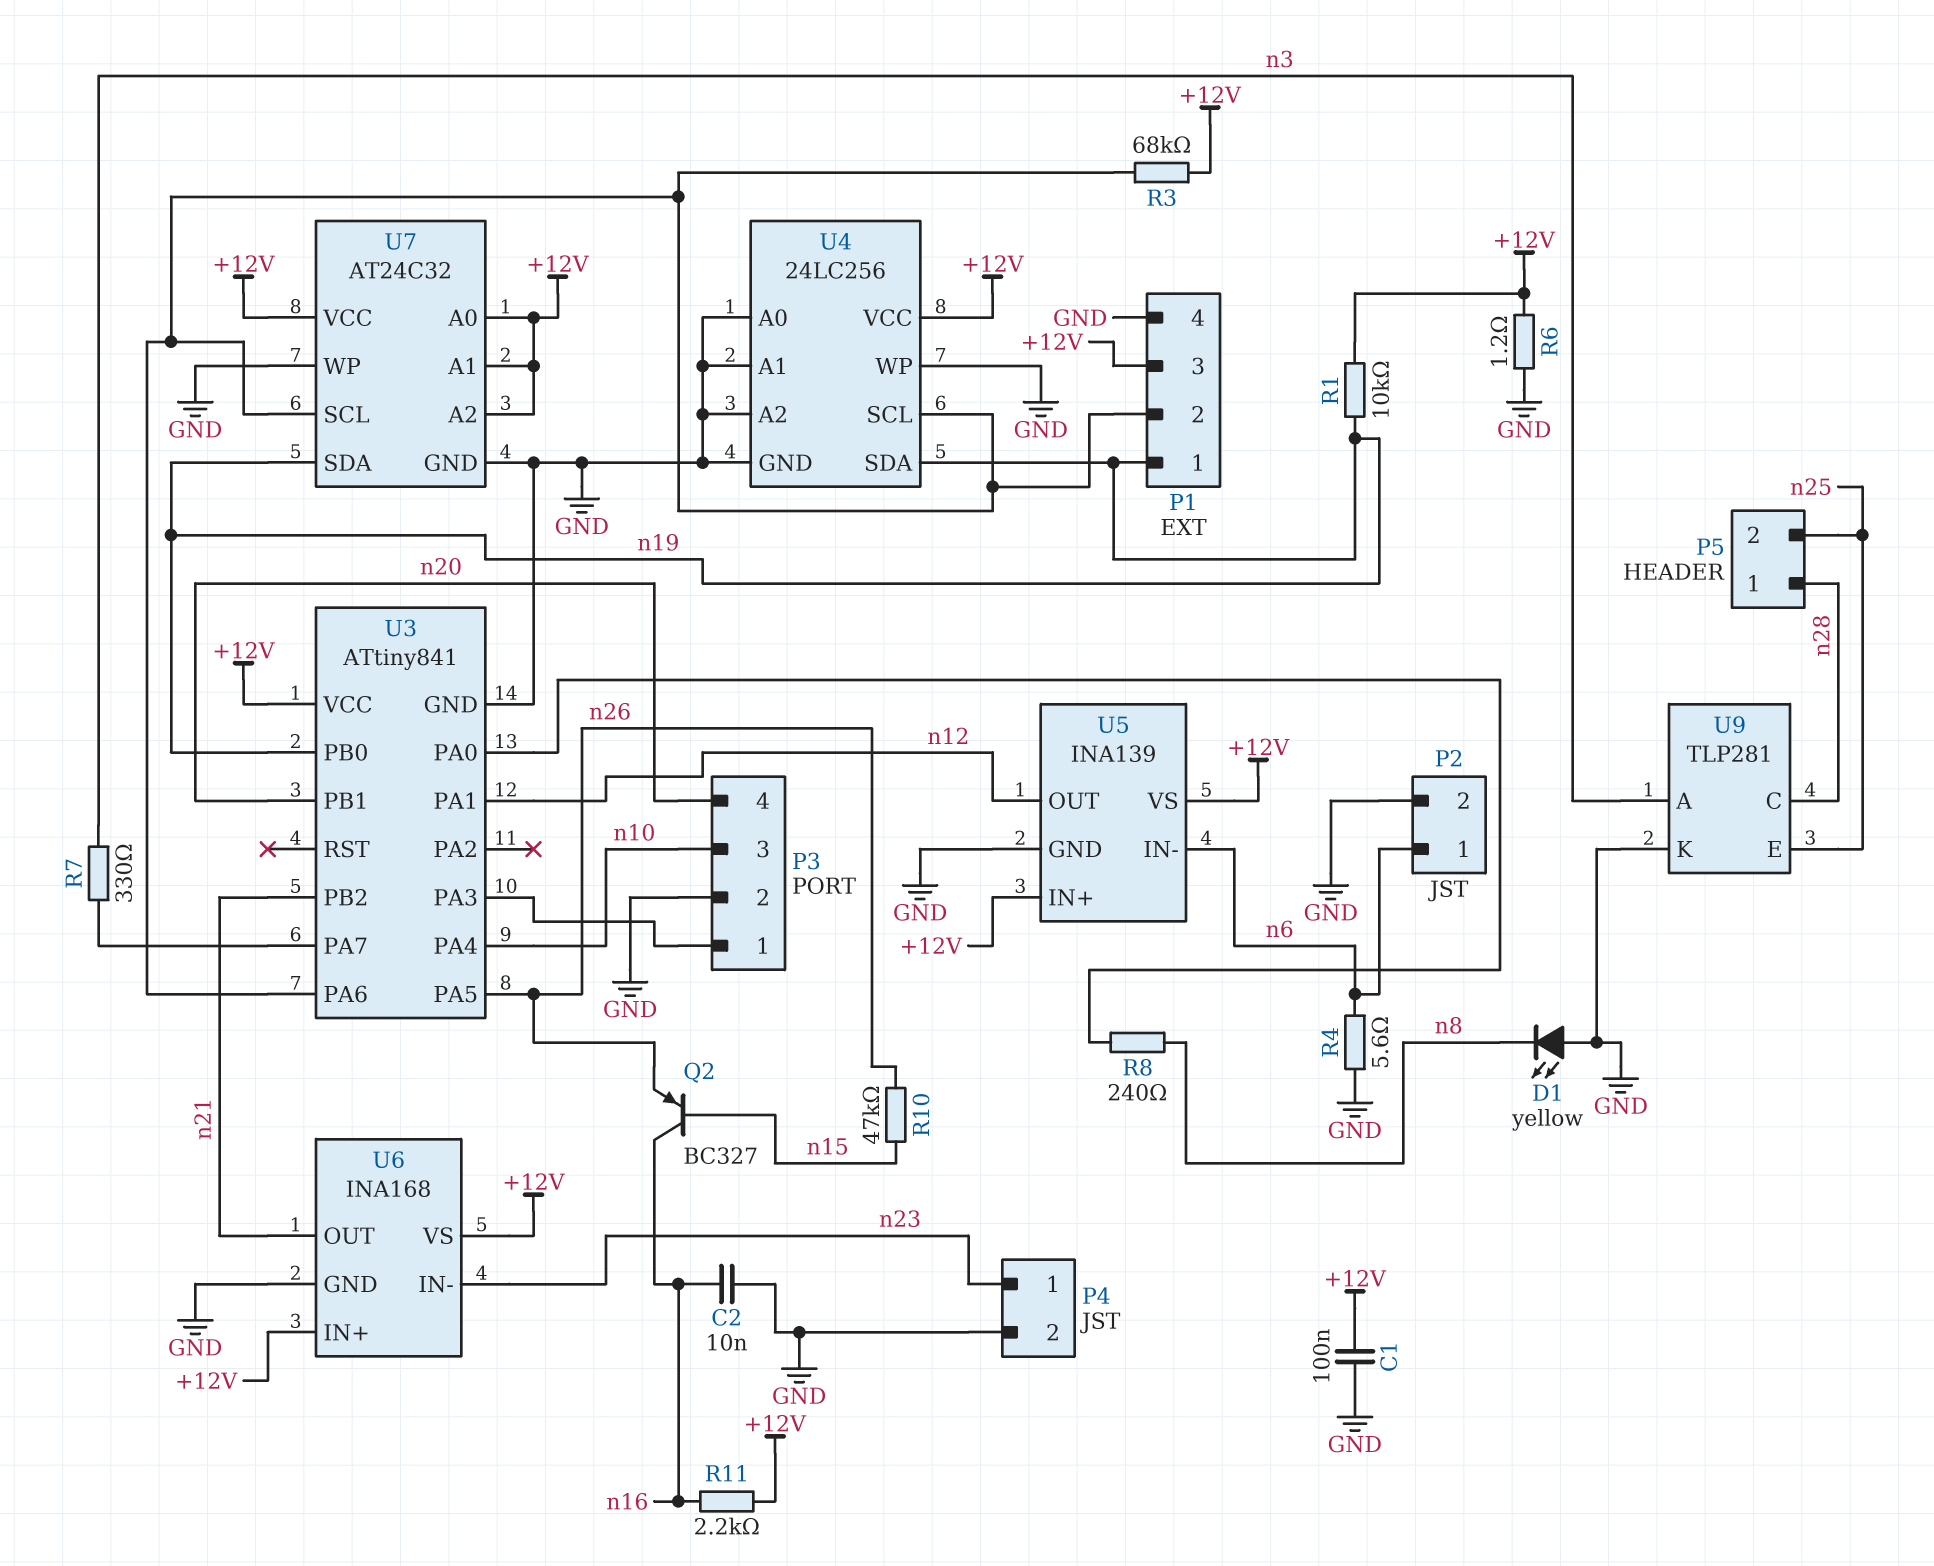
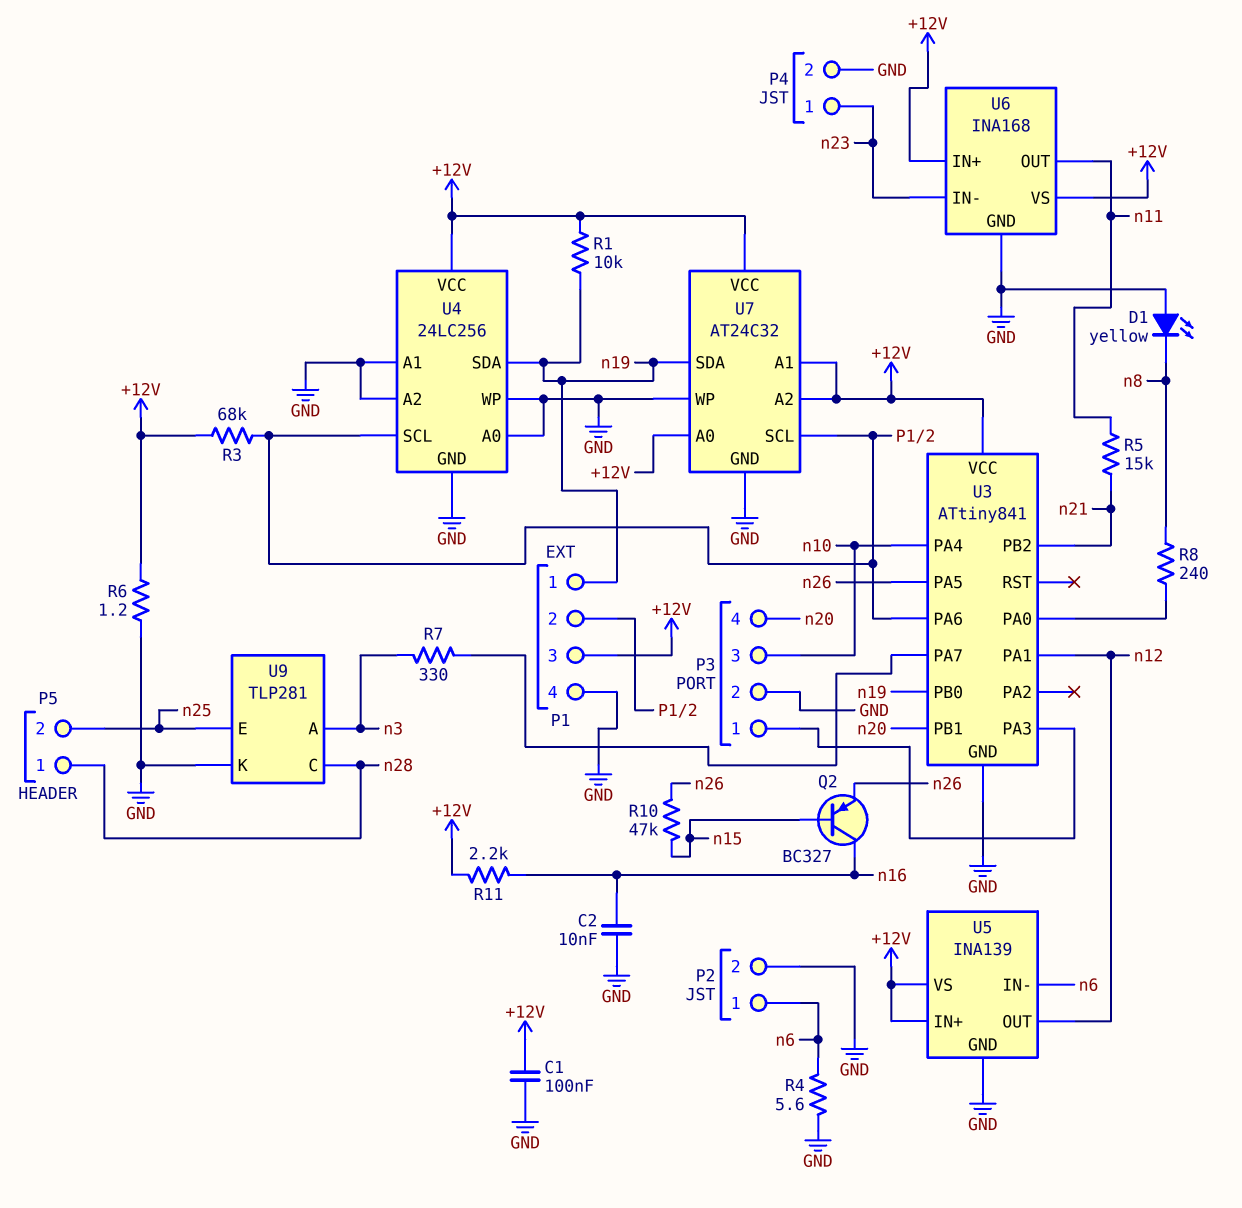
R5: none -> 15k (n11, n21)
U6 pin OUT: n21 -> n11

